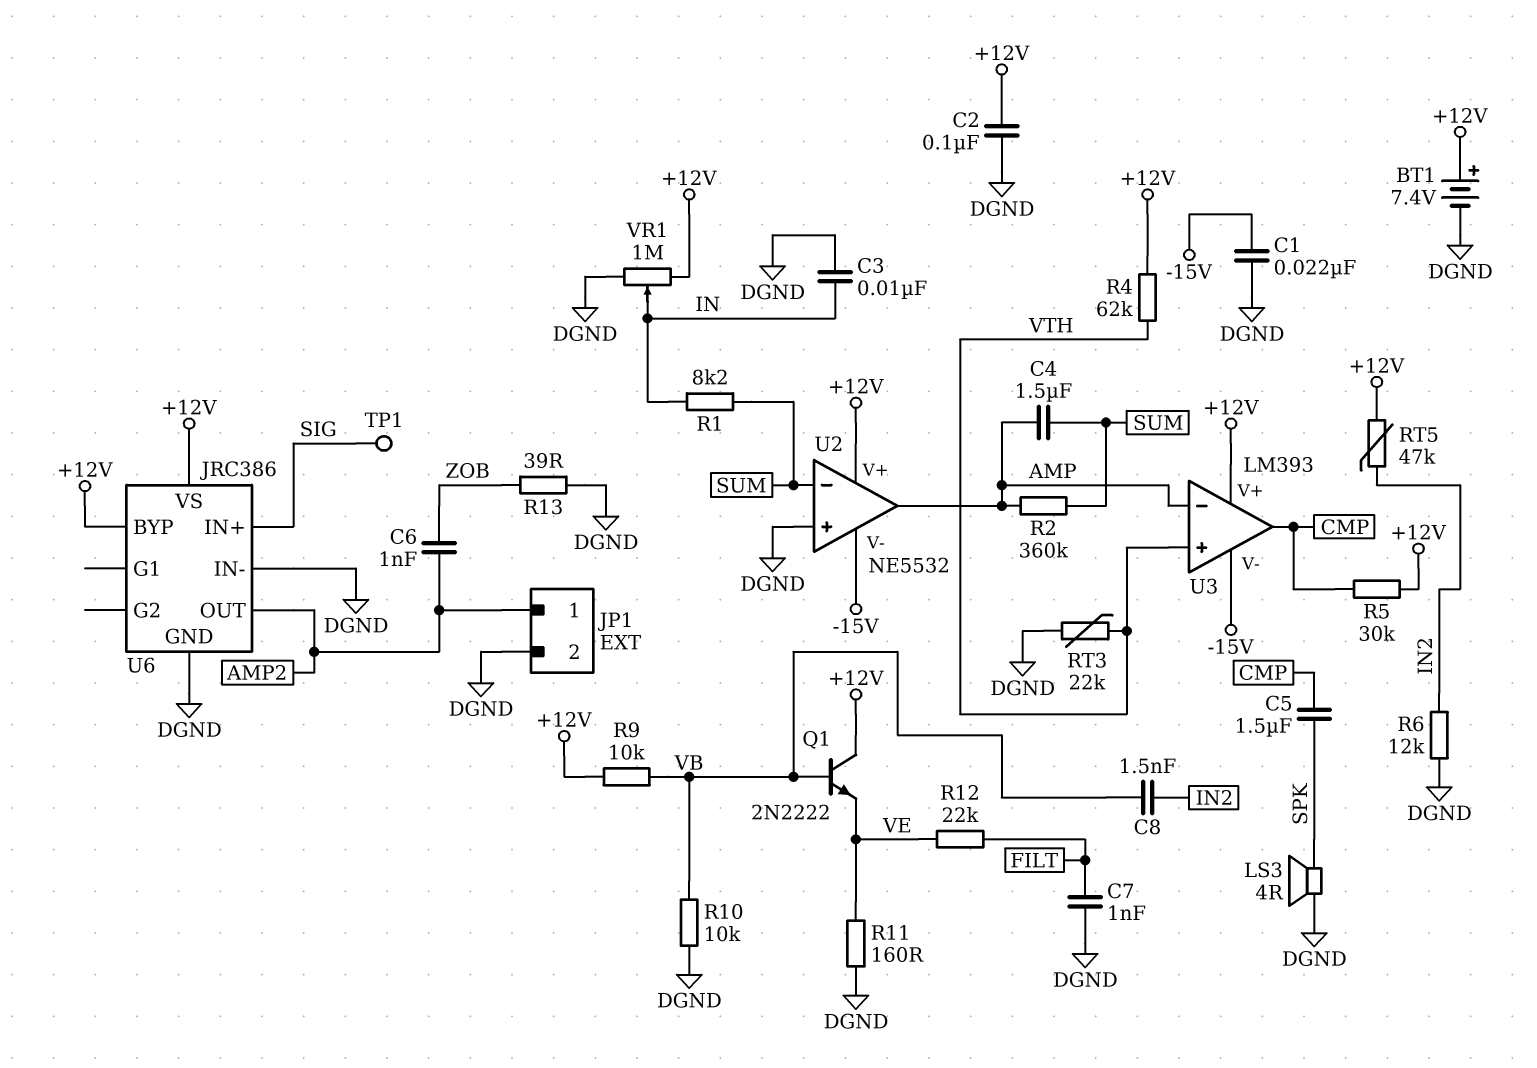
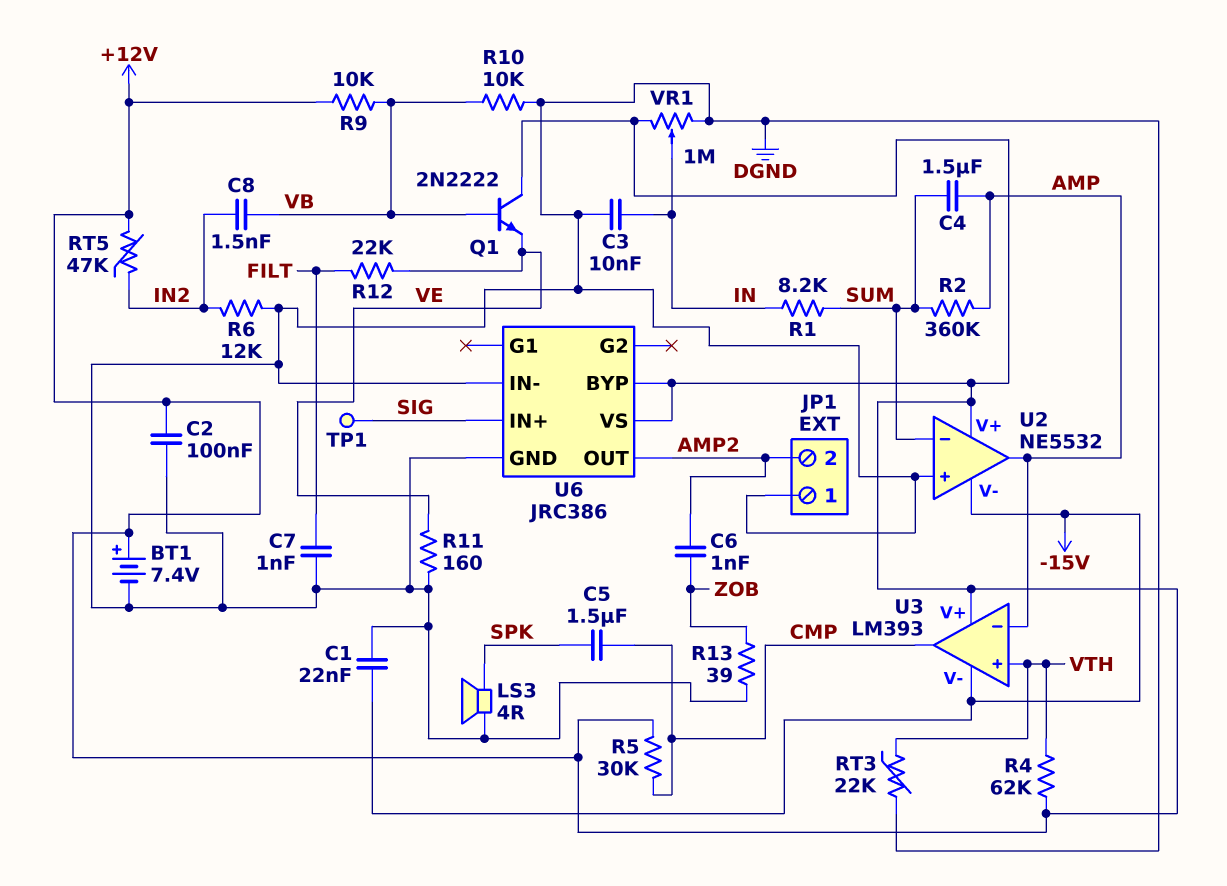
JP1 pin 1: AMP2 -> DGND
JP1 pin 2: DGND -> AMP2

